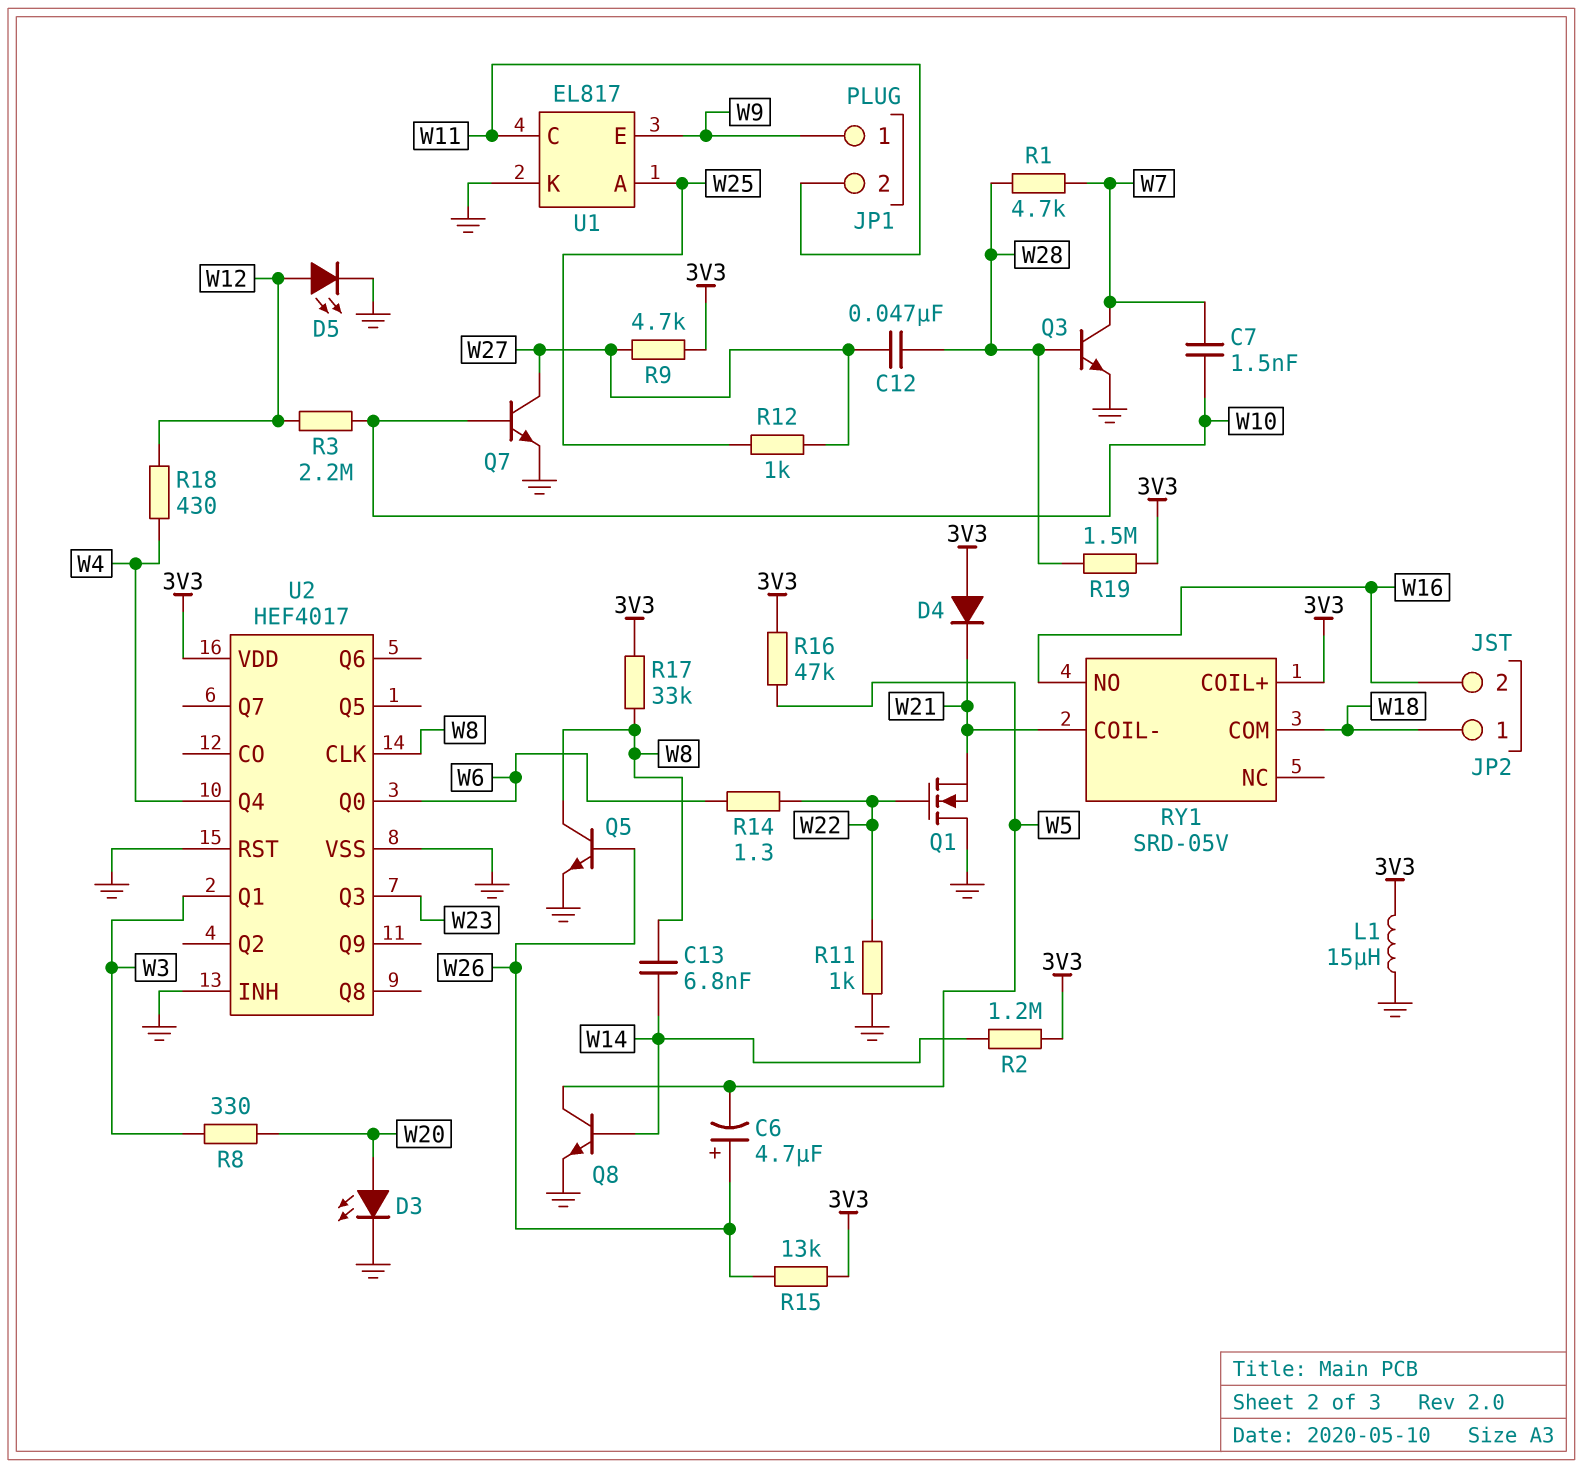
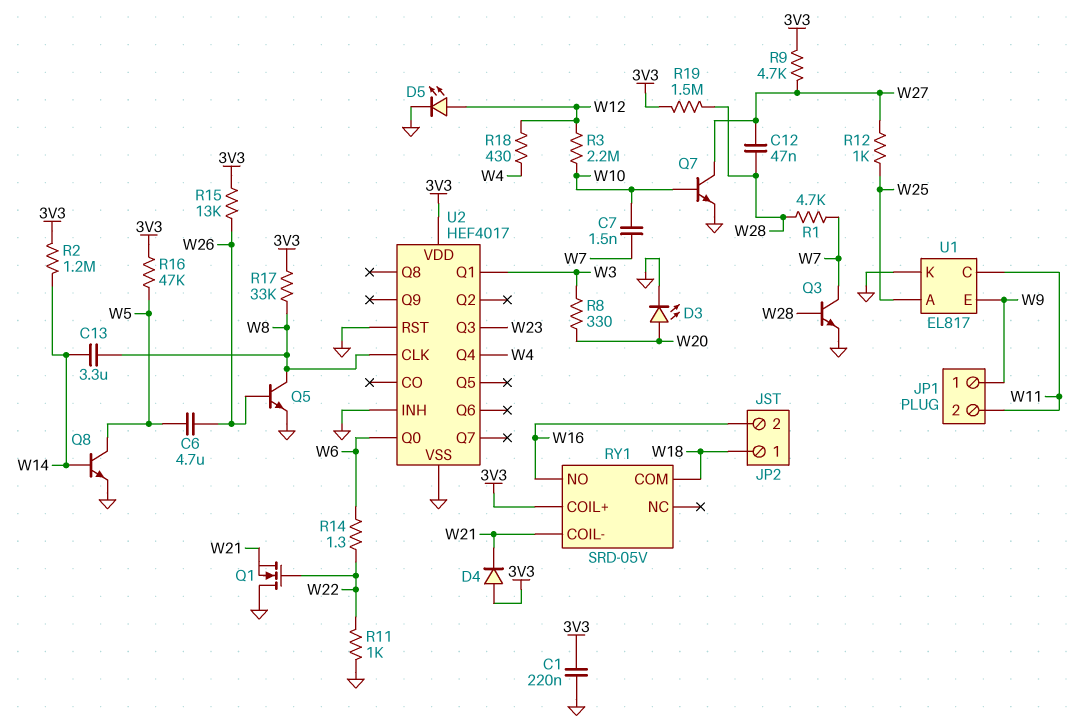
C1: none -> 220nF (3V3, GND)
C6: 4.7uF (plus W26, minus W5) -> 4.7uF (W5, W26)
C13: 6.8nF (W8, W14) -> 3.3uF (W8, W14)
L1: 15uH (3V3, GND) -> none

